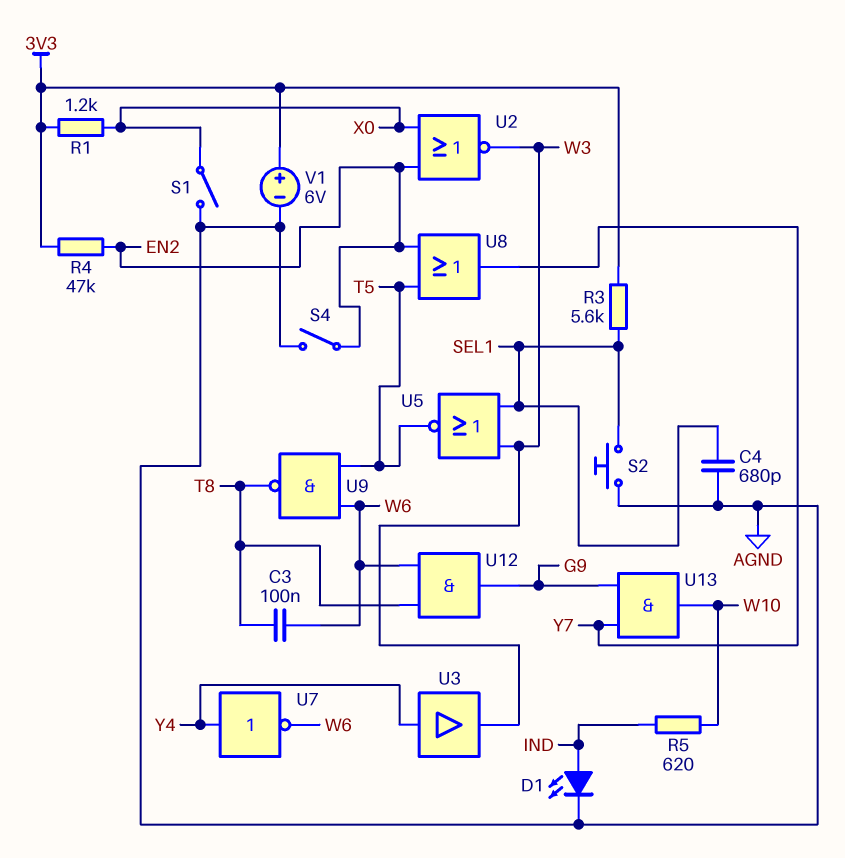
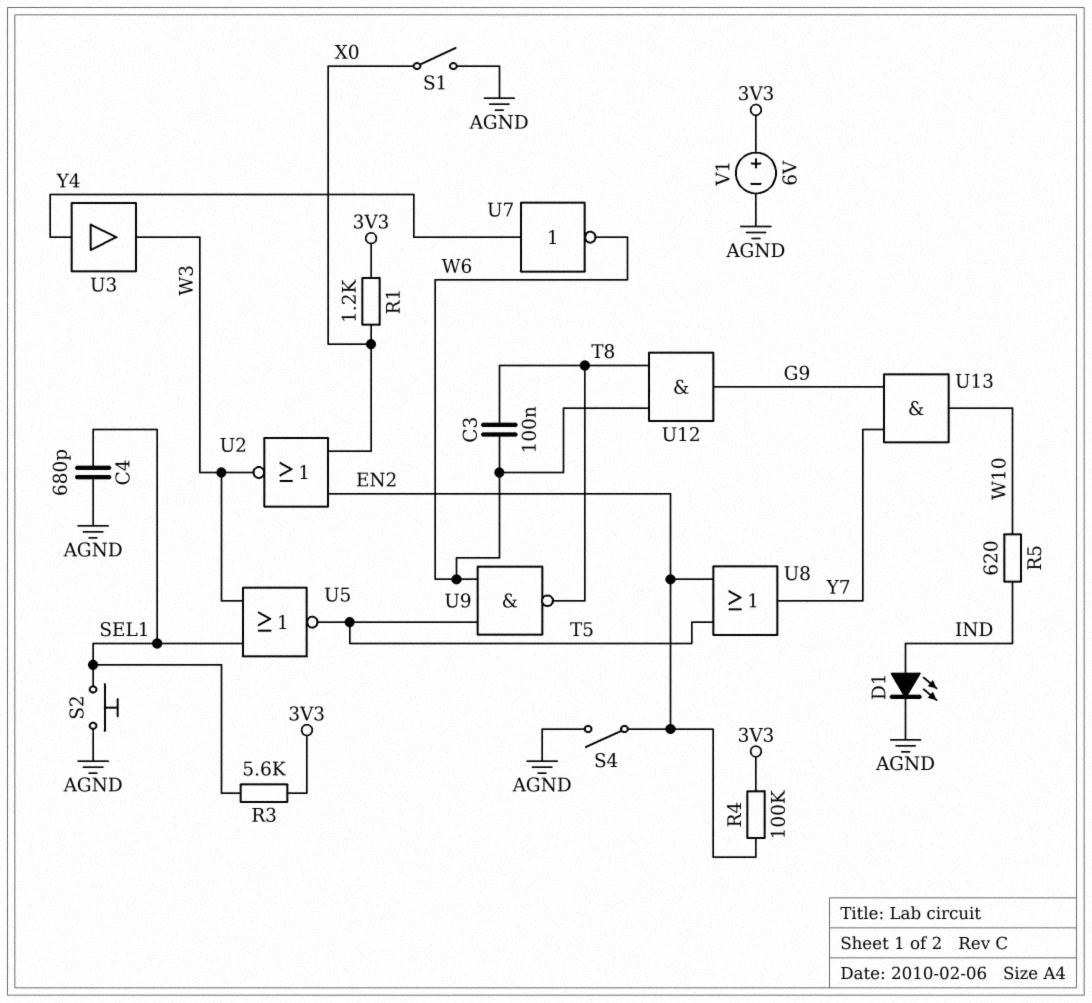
R4: 47k (3V3, EN2) -> 100k (3V3, EN2)

